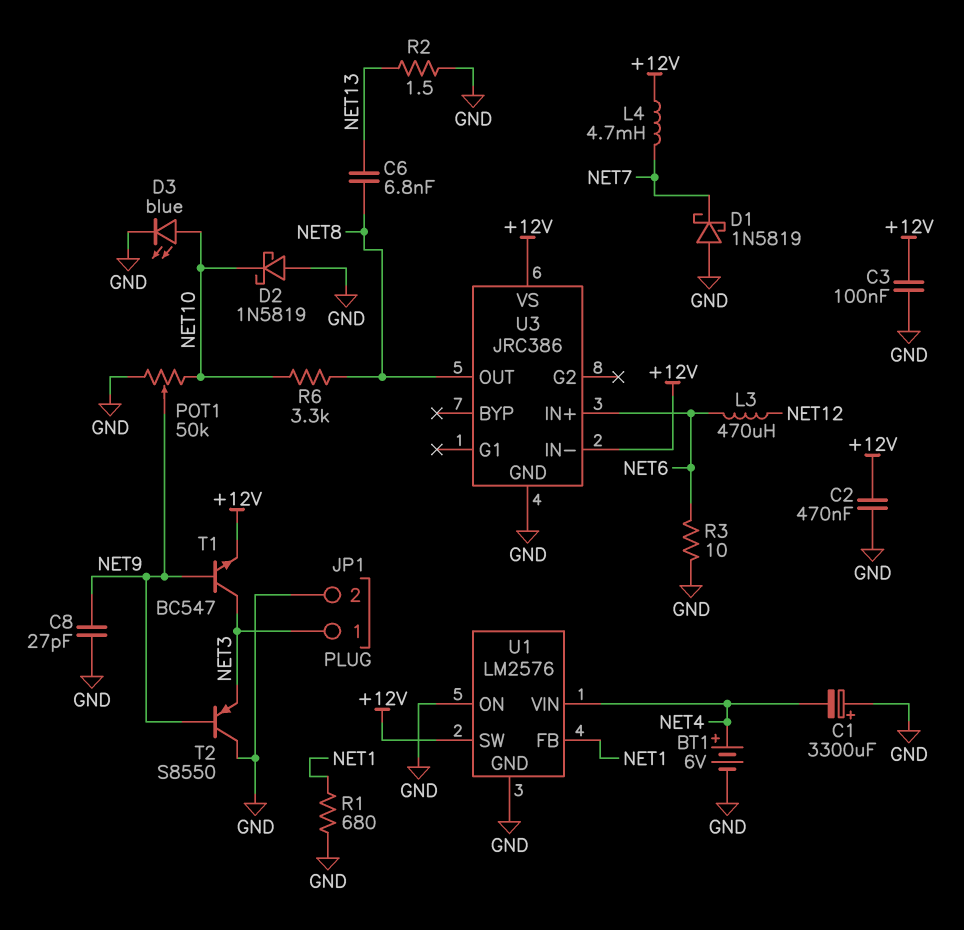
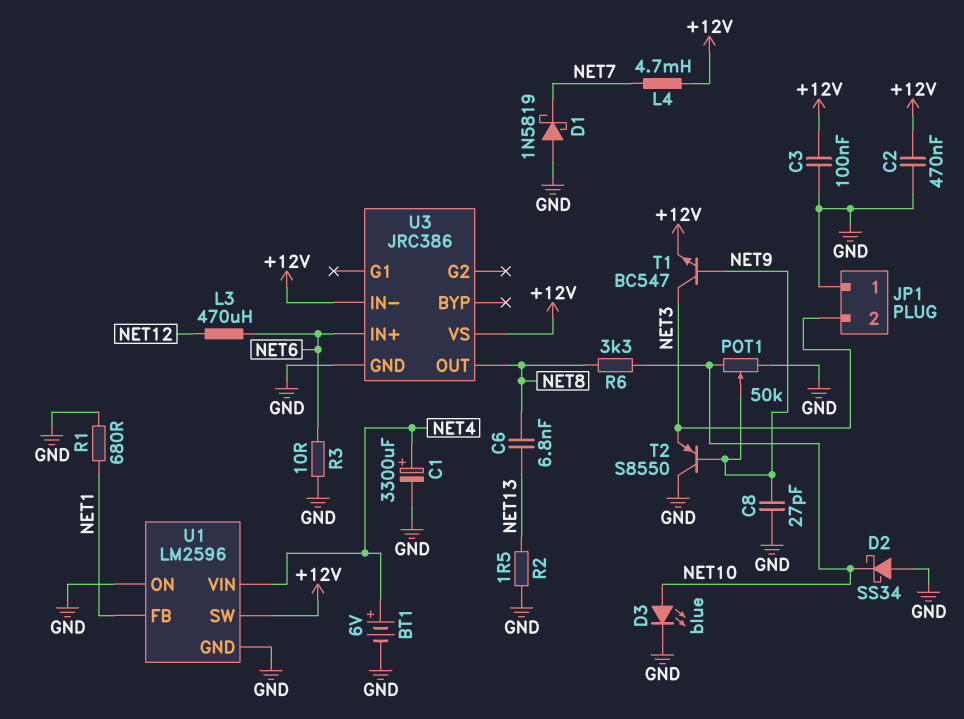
C1: 3300uF (plus GND, minus NET4) -> 3300uF (plus NET4, minus GND)
D2: schottky 1N5819 (A GND, K NET10) -> schottky SS34 (A GND, K NET10)
JP1 pin 1: NET3 -> GND
JP1 pin 2: GND -> NET3
U1: LM2576 -> LM2596

